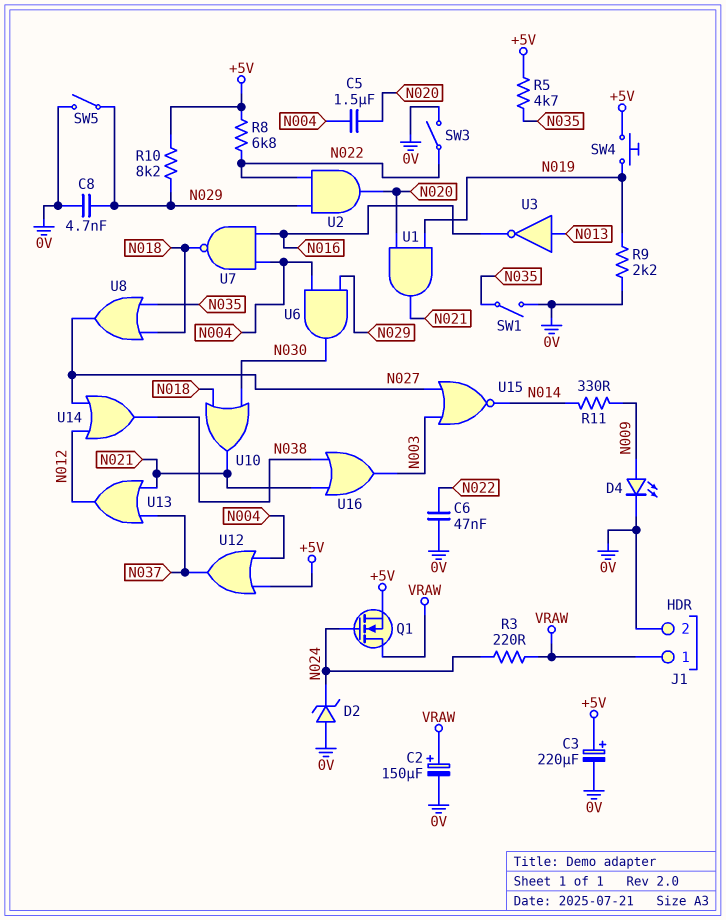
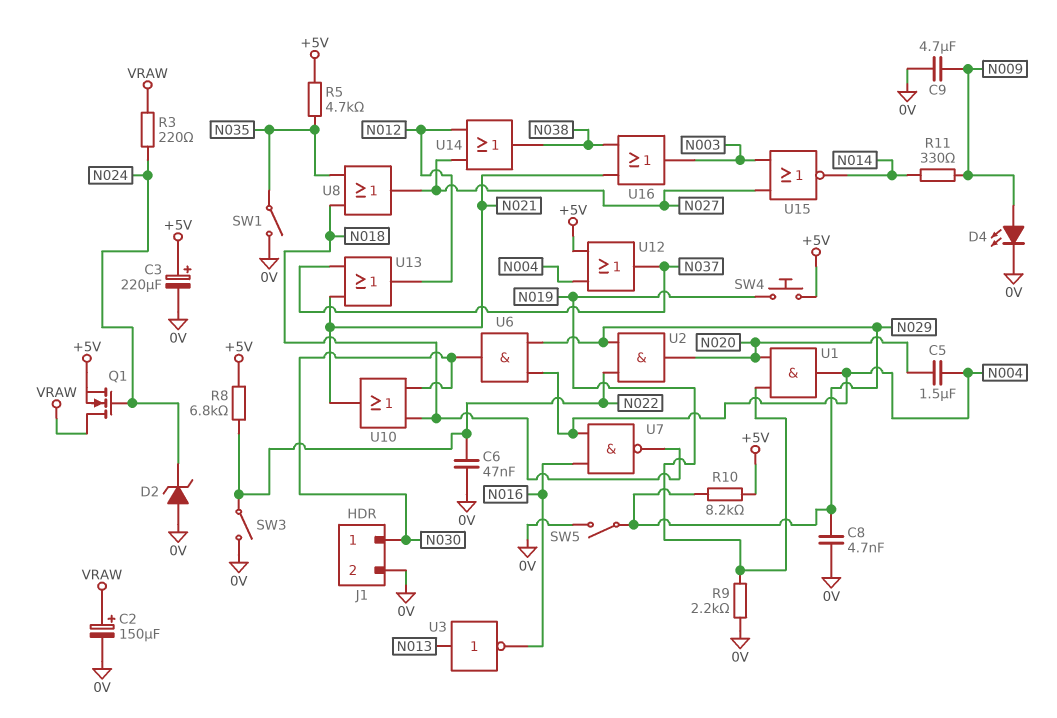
C9: none -> 4.7uF (0V, N009)
J1 pin 1: VRAW -> N030
U1: AND (in N019, in N020, out N021) -> AND (in N019, in N020, out N004)

